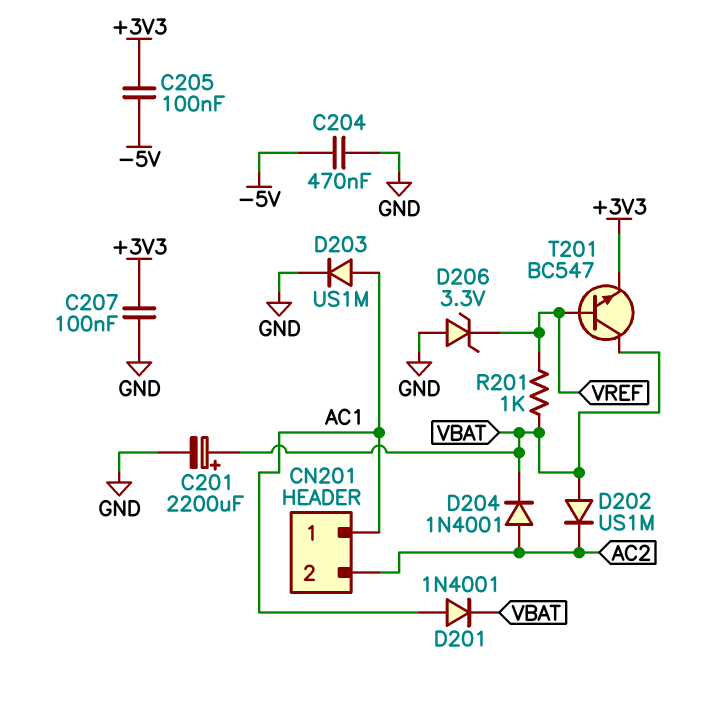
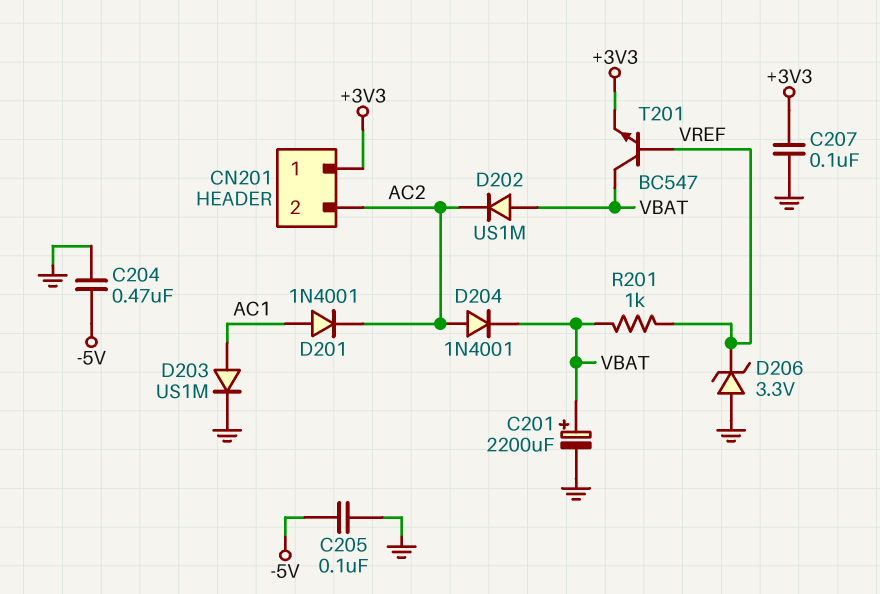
C205: 100nF (+3V3, -5V) -> 100nF (-5V, GND)
CN201 pin 1: AC1 -> +3V3
D201: diode 1N4001 (A AC1, K VBAT) -> diode 1N4001 (A AC1, K AC2)

